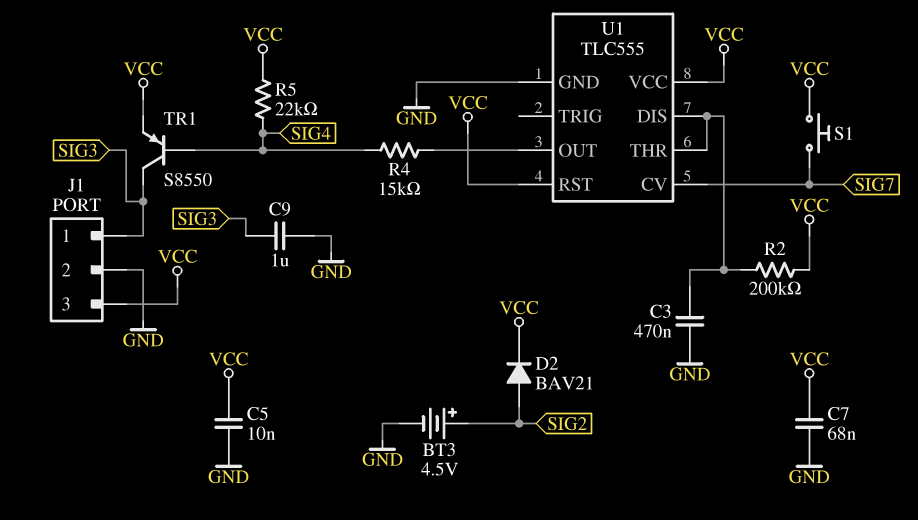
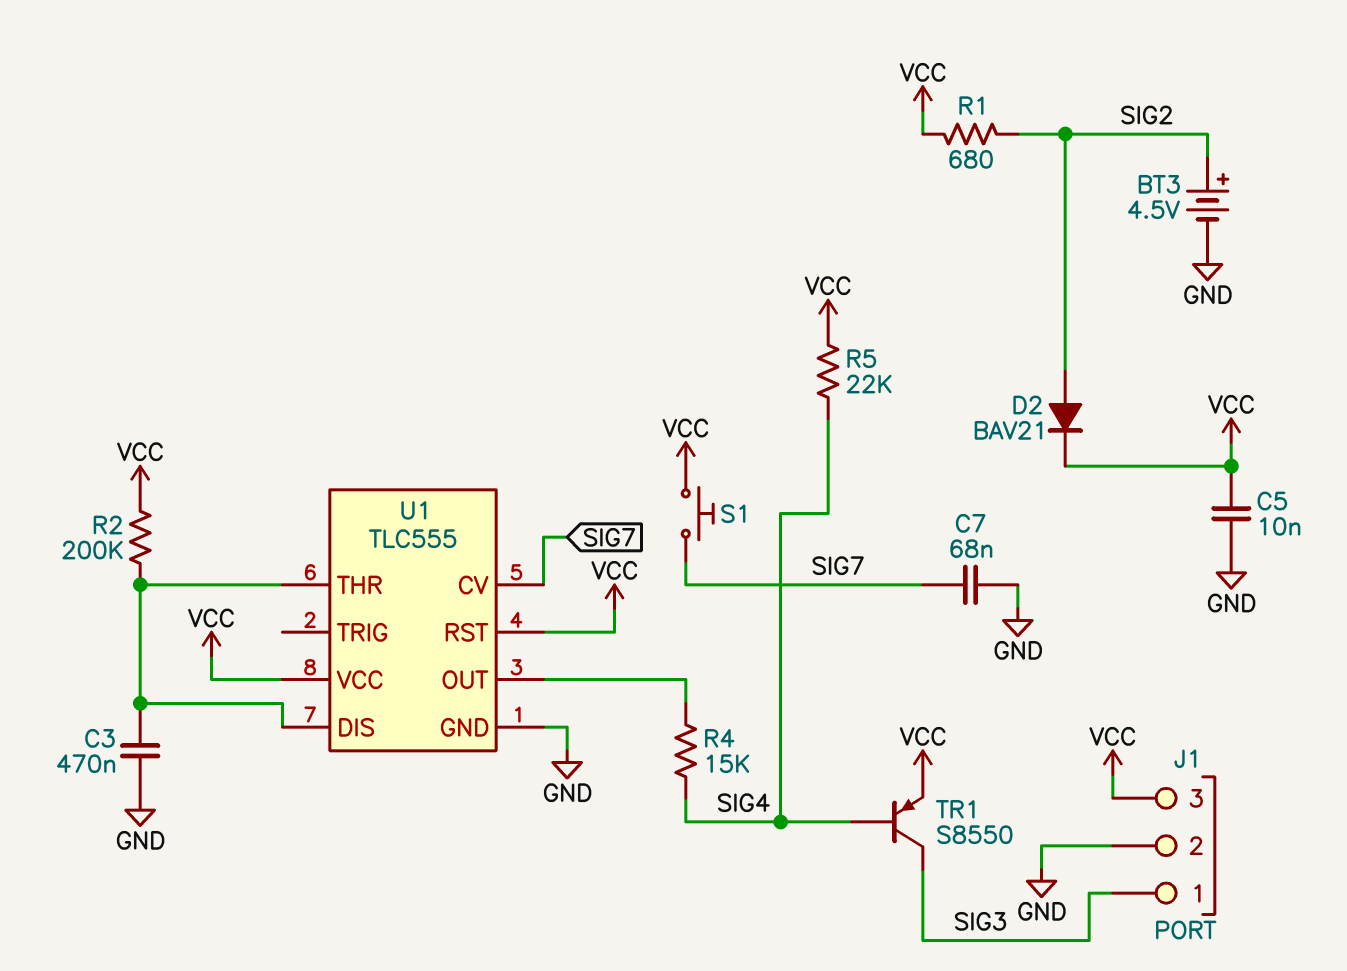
C7: 68nF (GND, VCC) -> 68nF (GND, SIG7)
C9: 1uF (GND, SIG3) -> none
R1: none -> 680 (SIG2, VCC)

